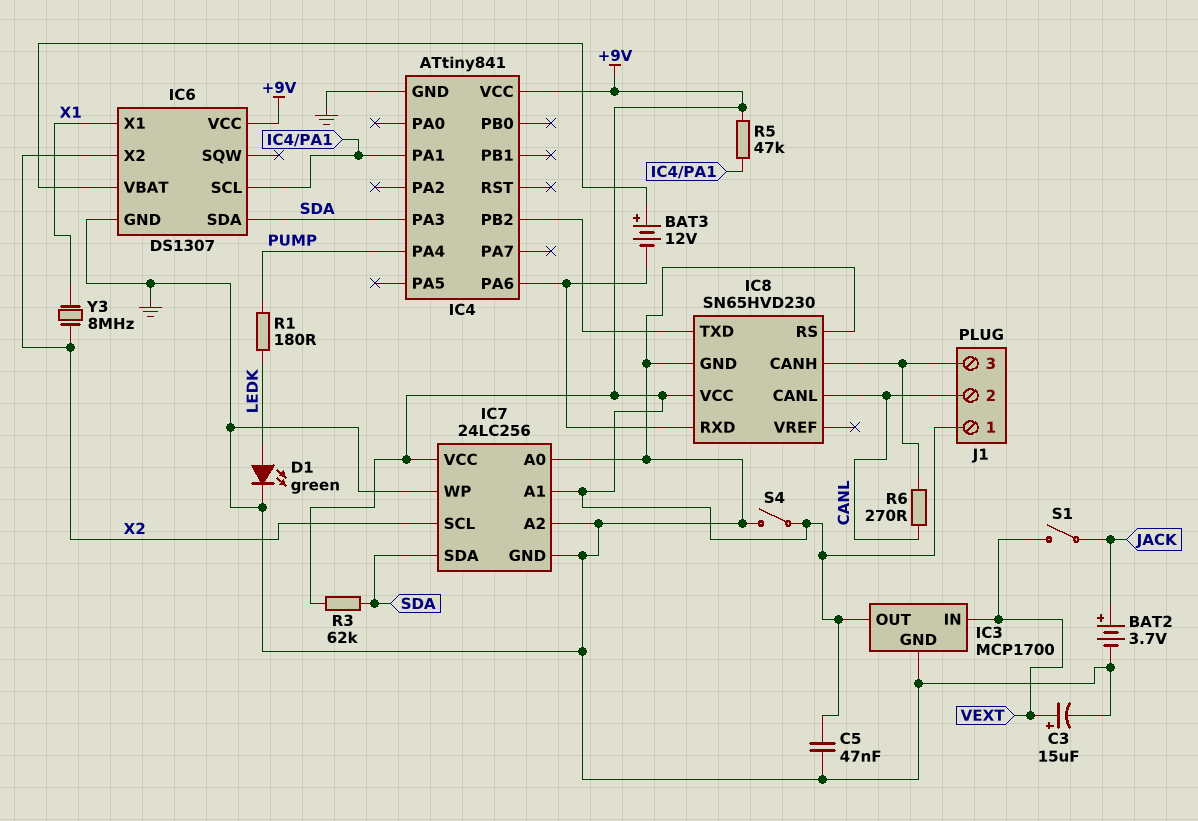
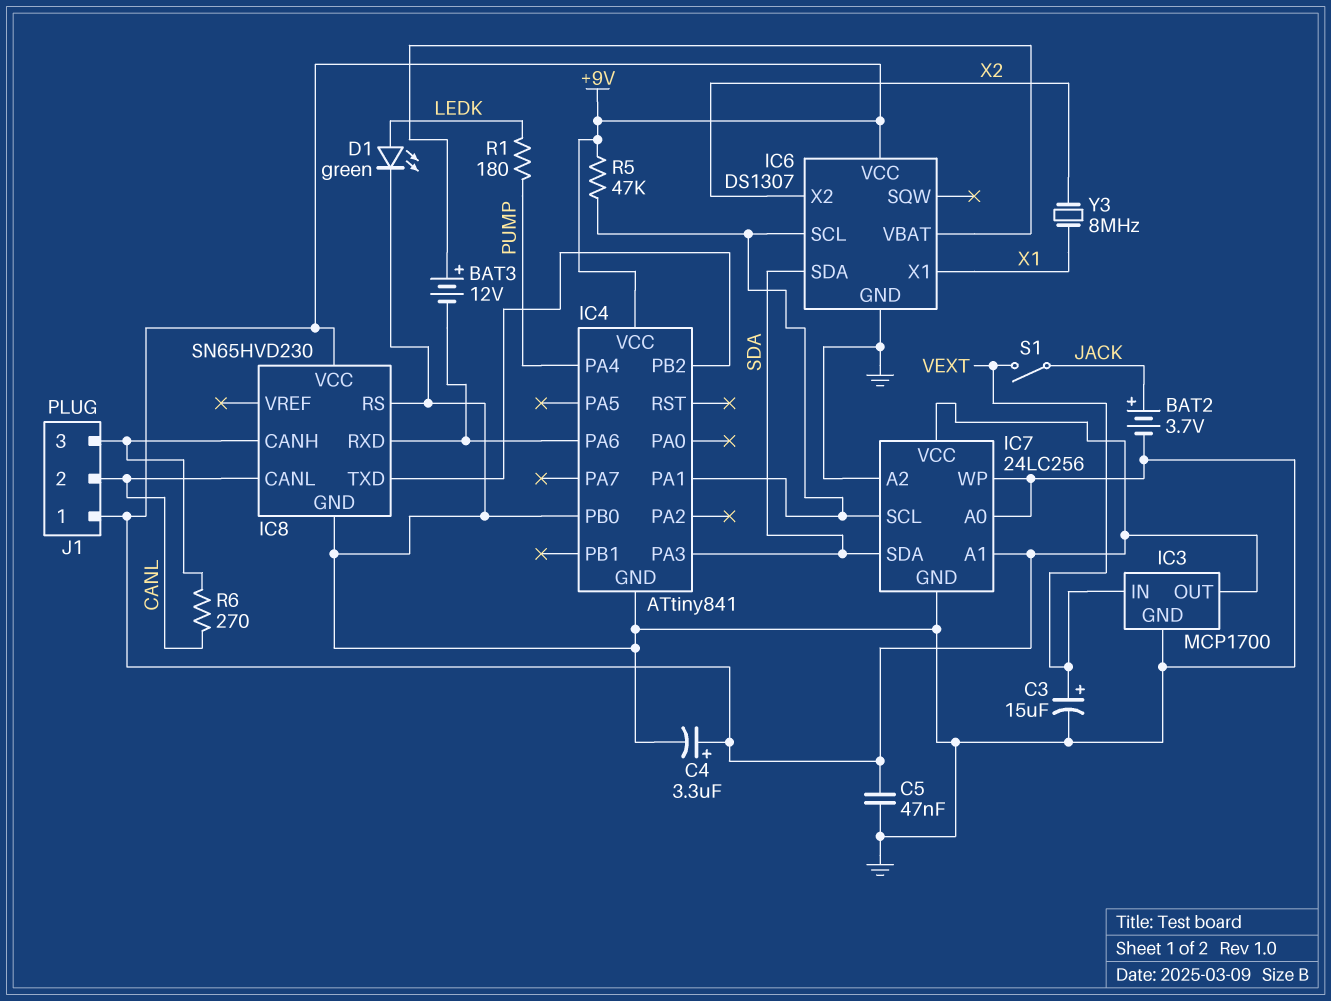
C4: none -> 3.3uF (plus +9V, minus GND)
IC4 pin PB0: none -> GND
IC7 pin SCL: X2 -> IC4/PA1
R3: 62k (+9V, SDA) -> none
S4: switch (+9V, GND) -> none

